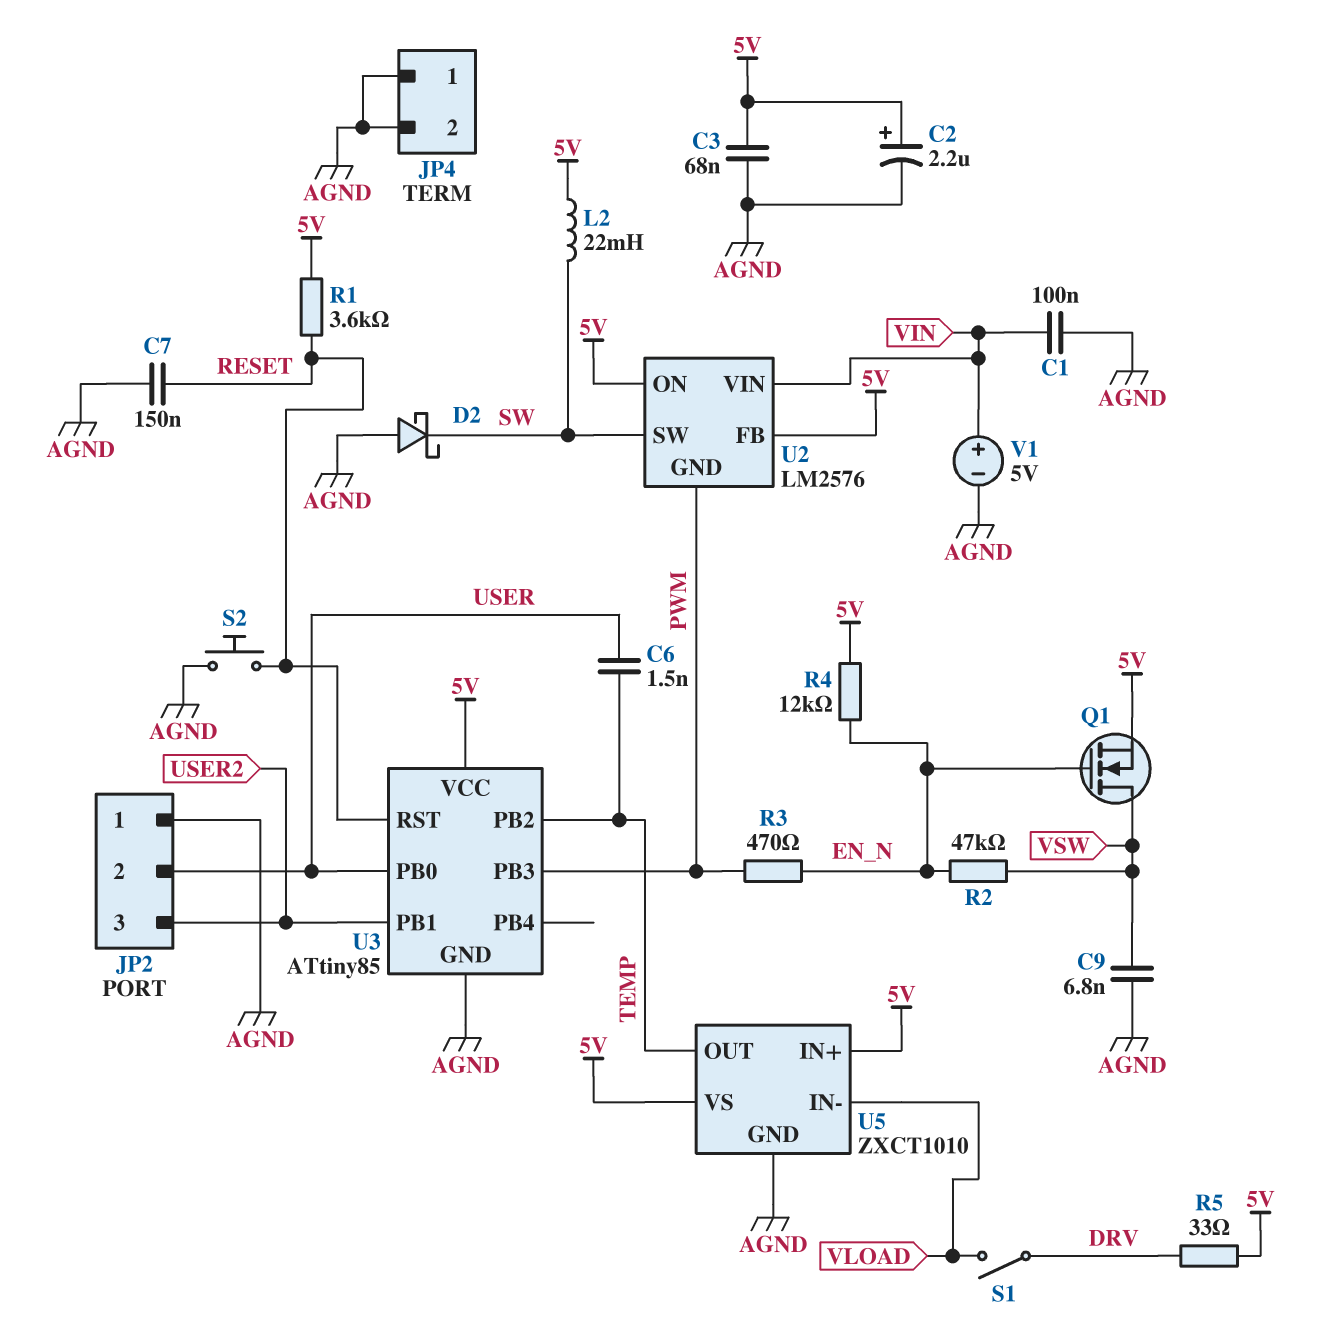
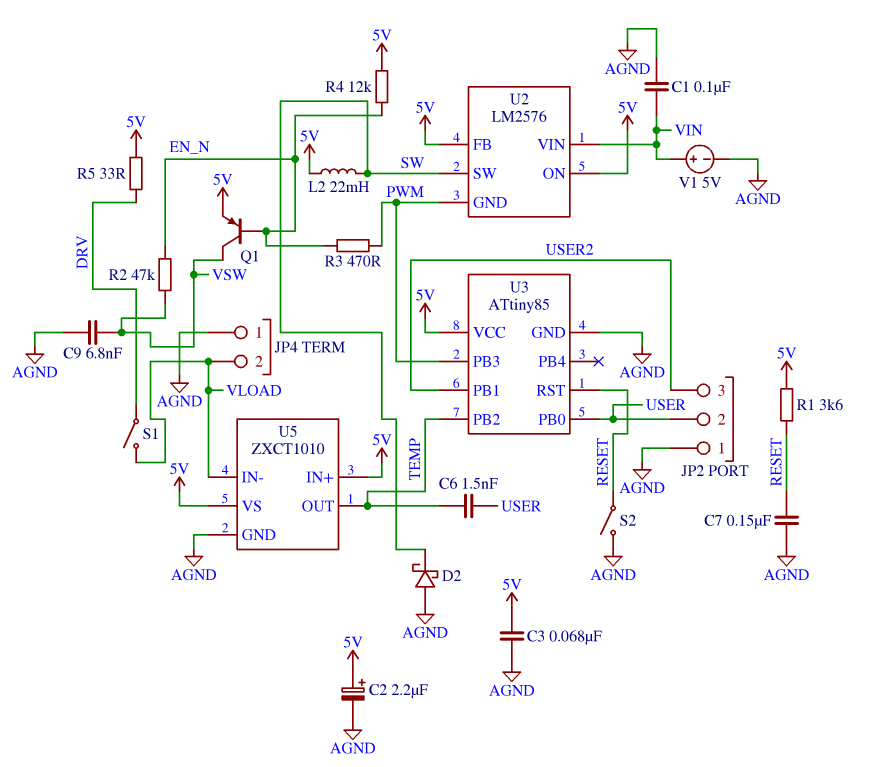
JP4 pin 2: AGND -> VLOAD
Q1: NMOS (G EN_N, D VSW, S 5V) -> PNP (B EN_N, C VSW, E 5V)
S2: button (AGND, RESET) -> switch (AGND, RESET)

